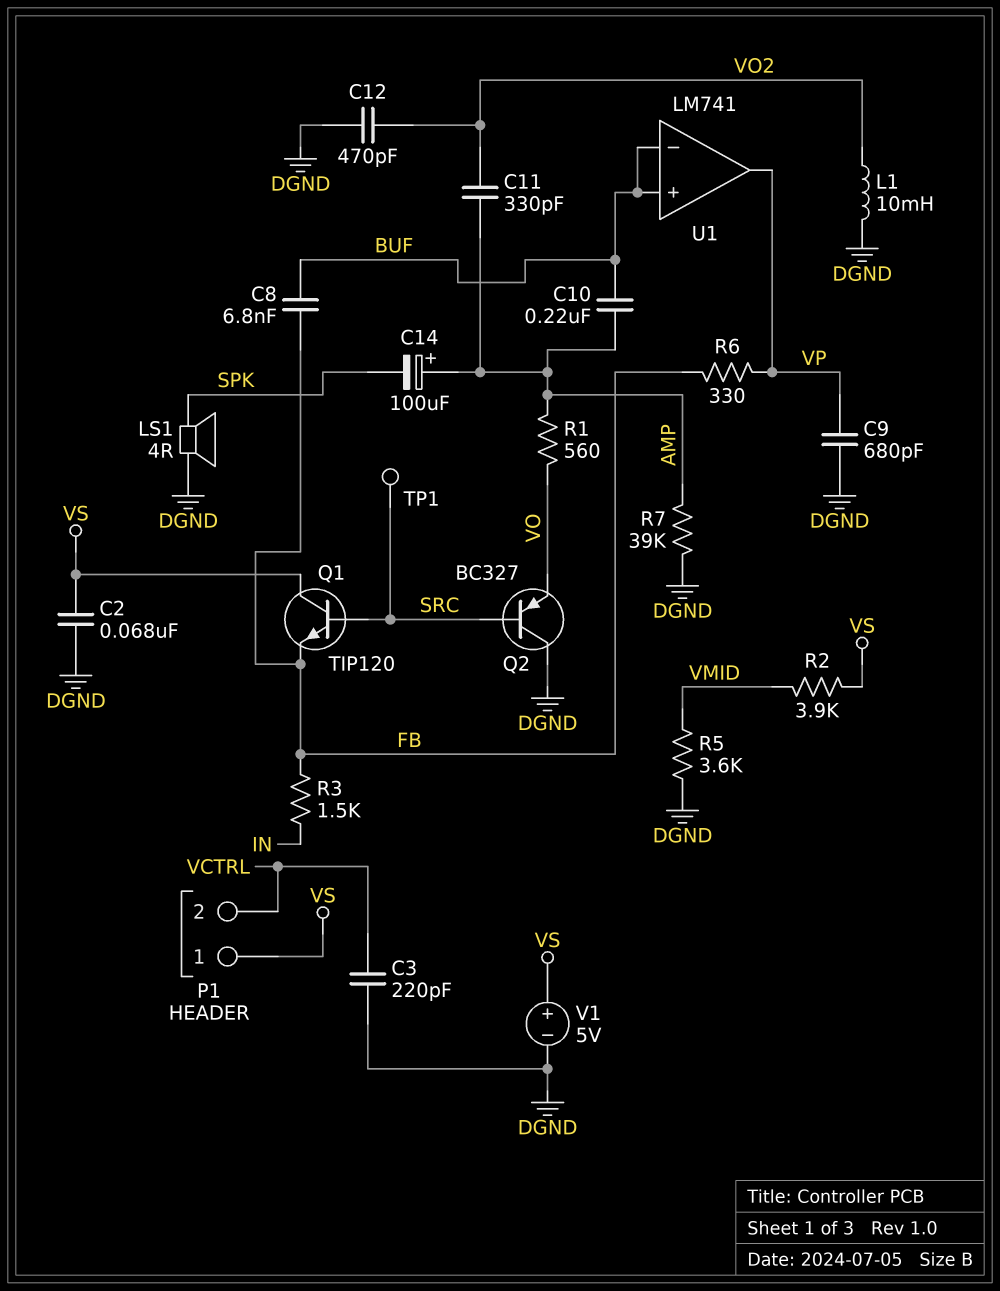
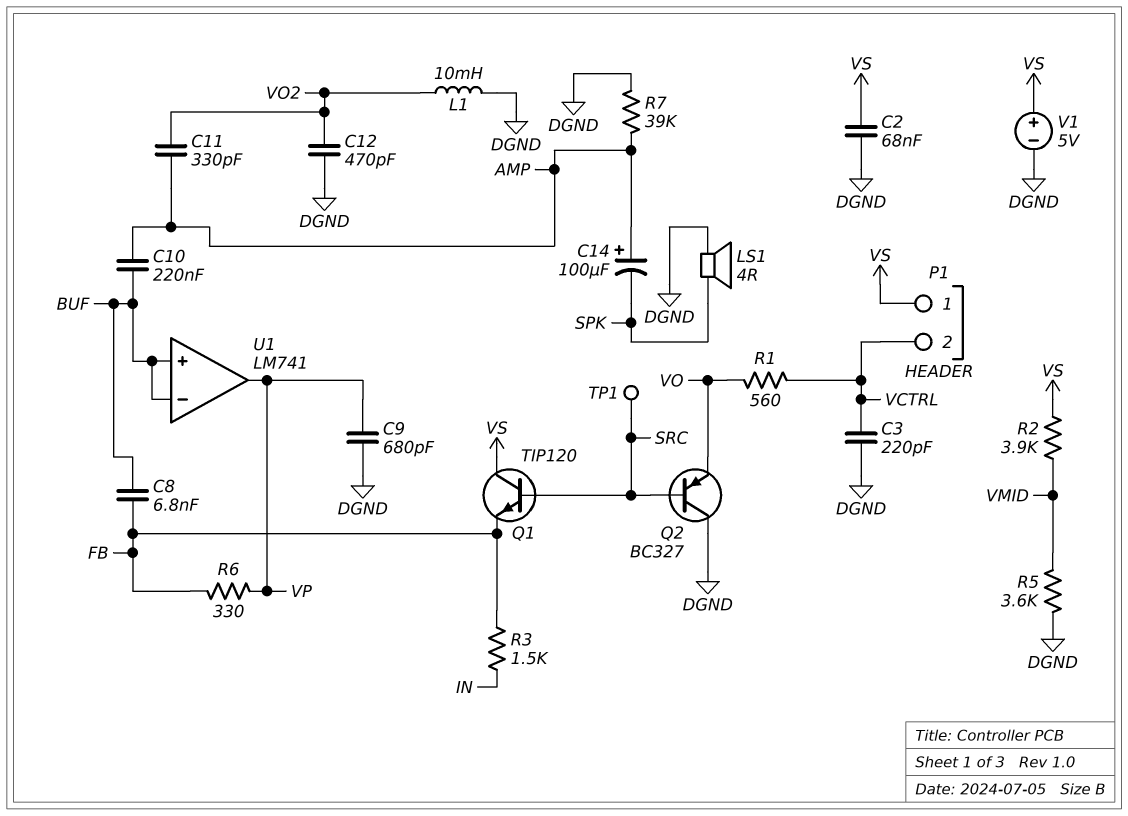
R1: 560 (AMP, VO) -> 560 (VCTRL, VO)

